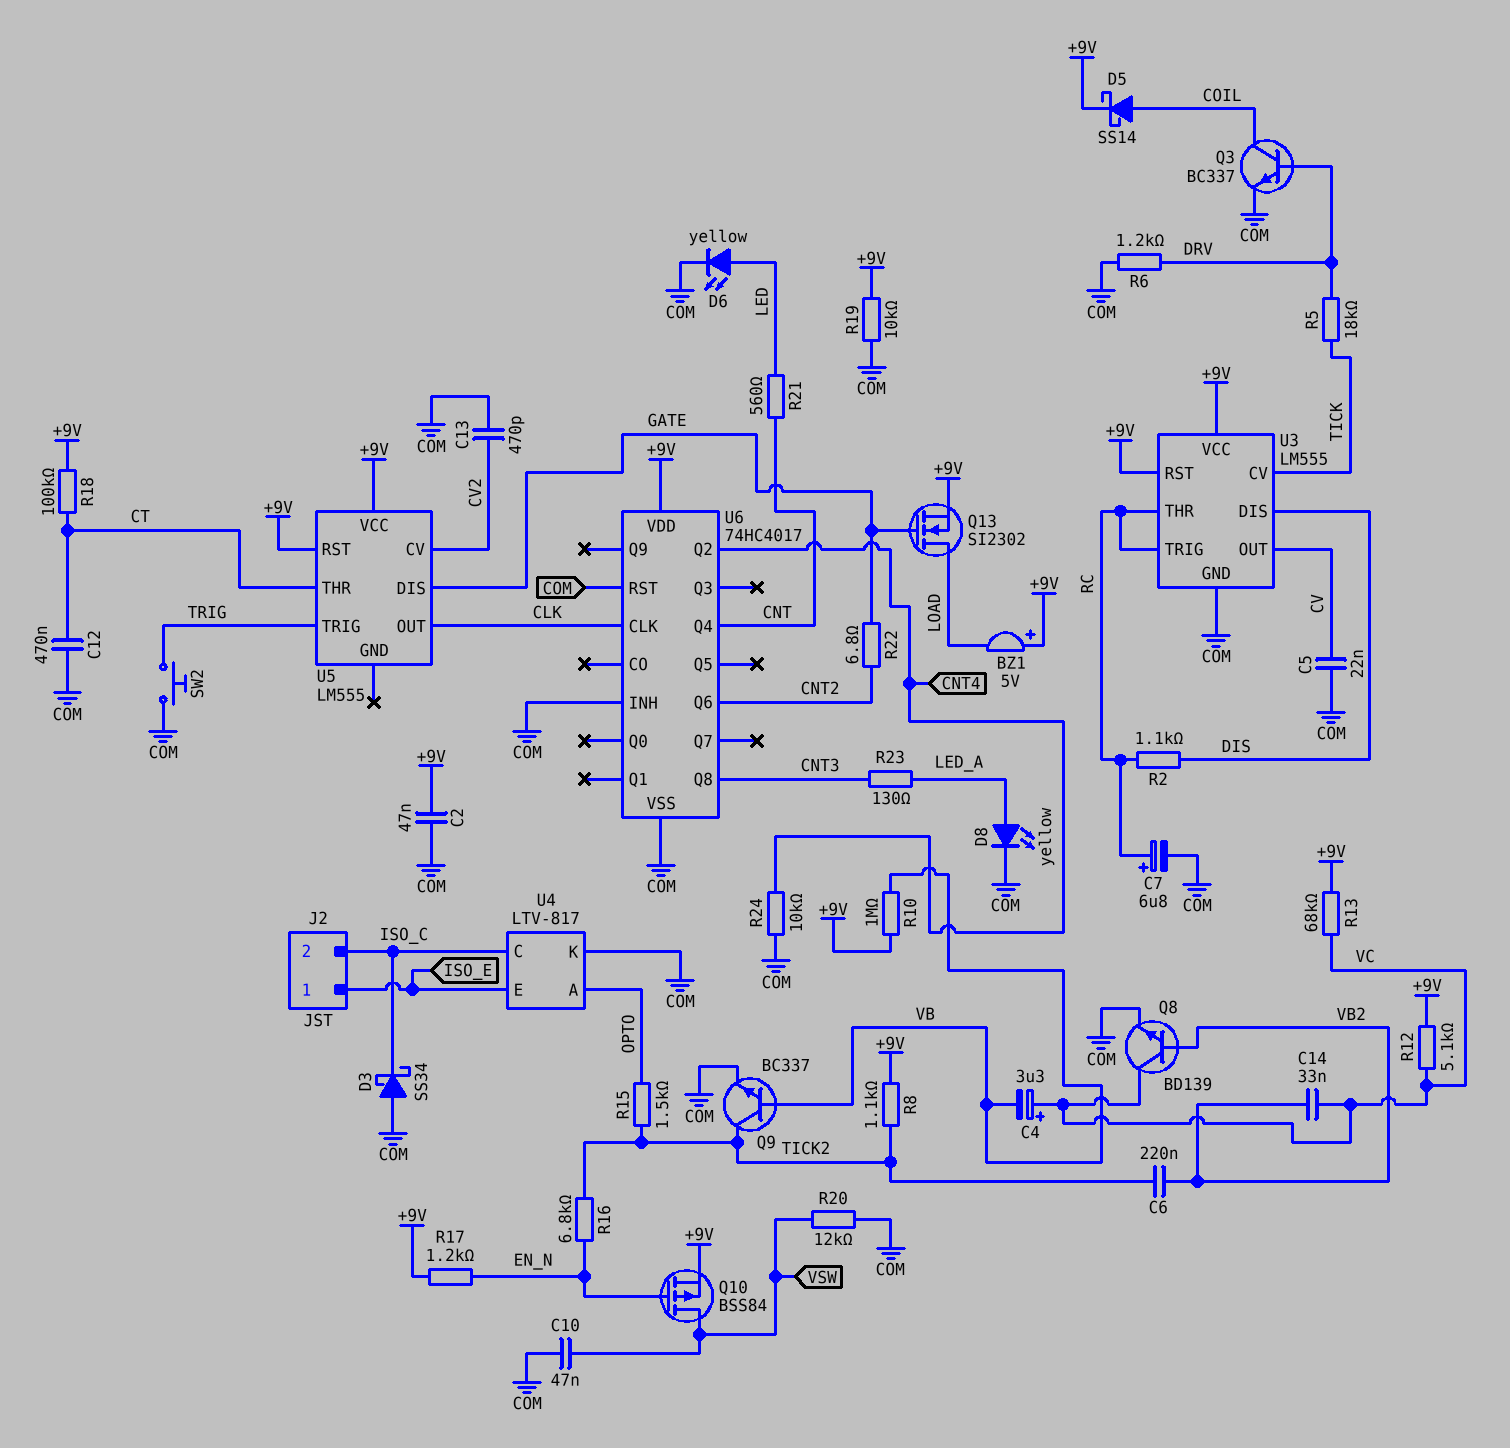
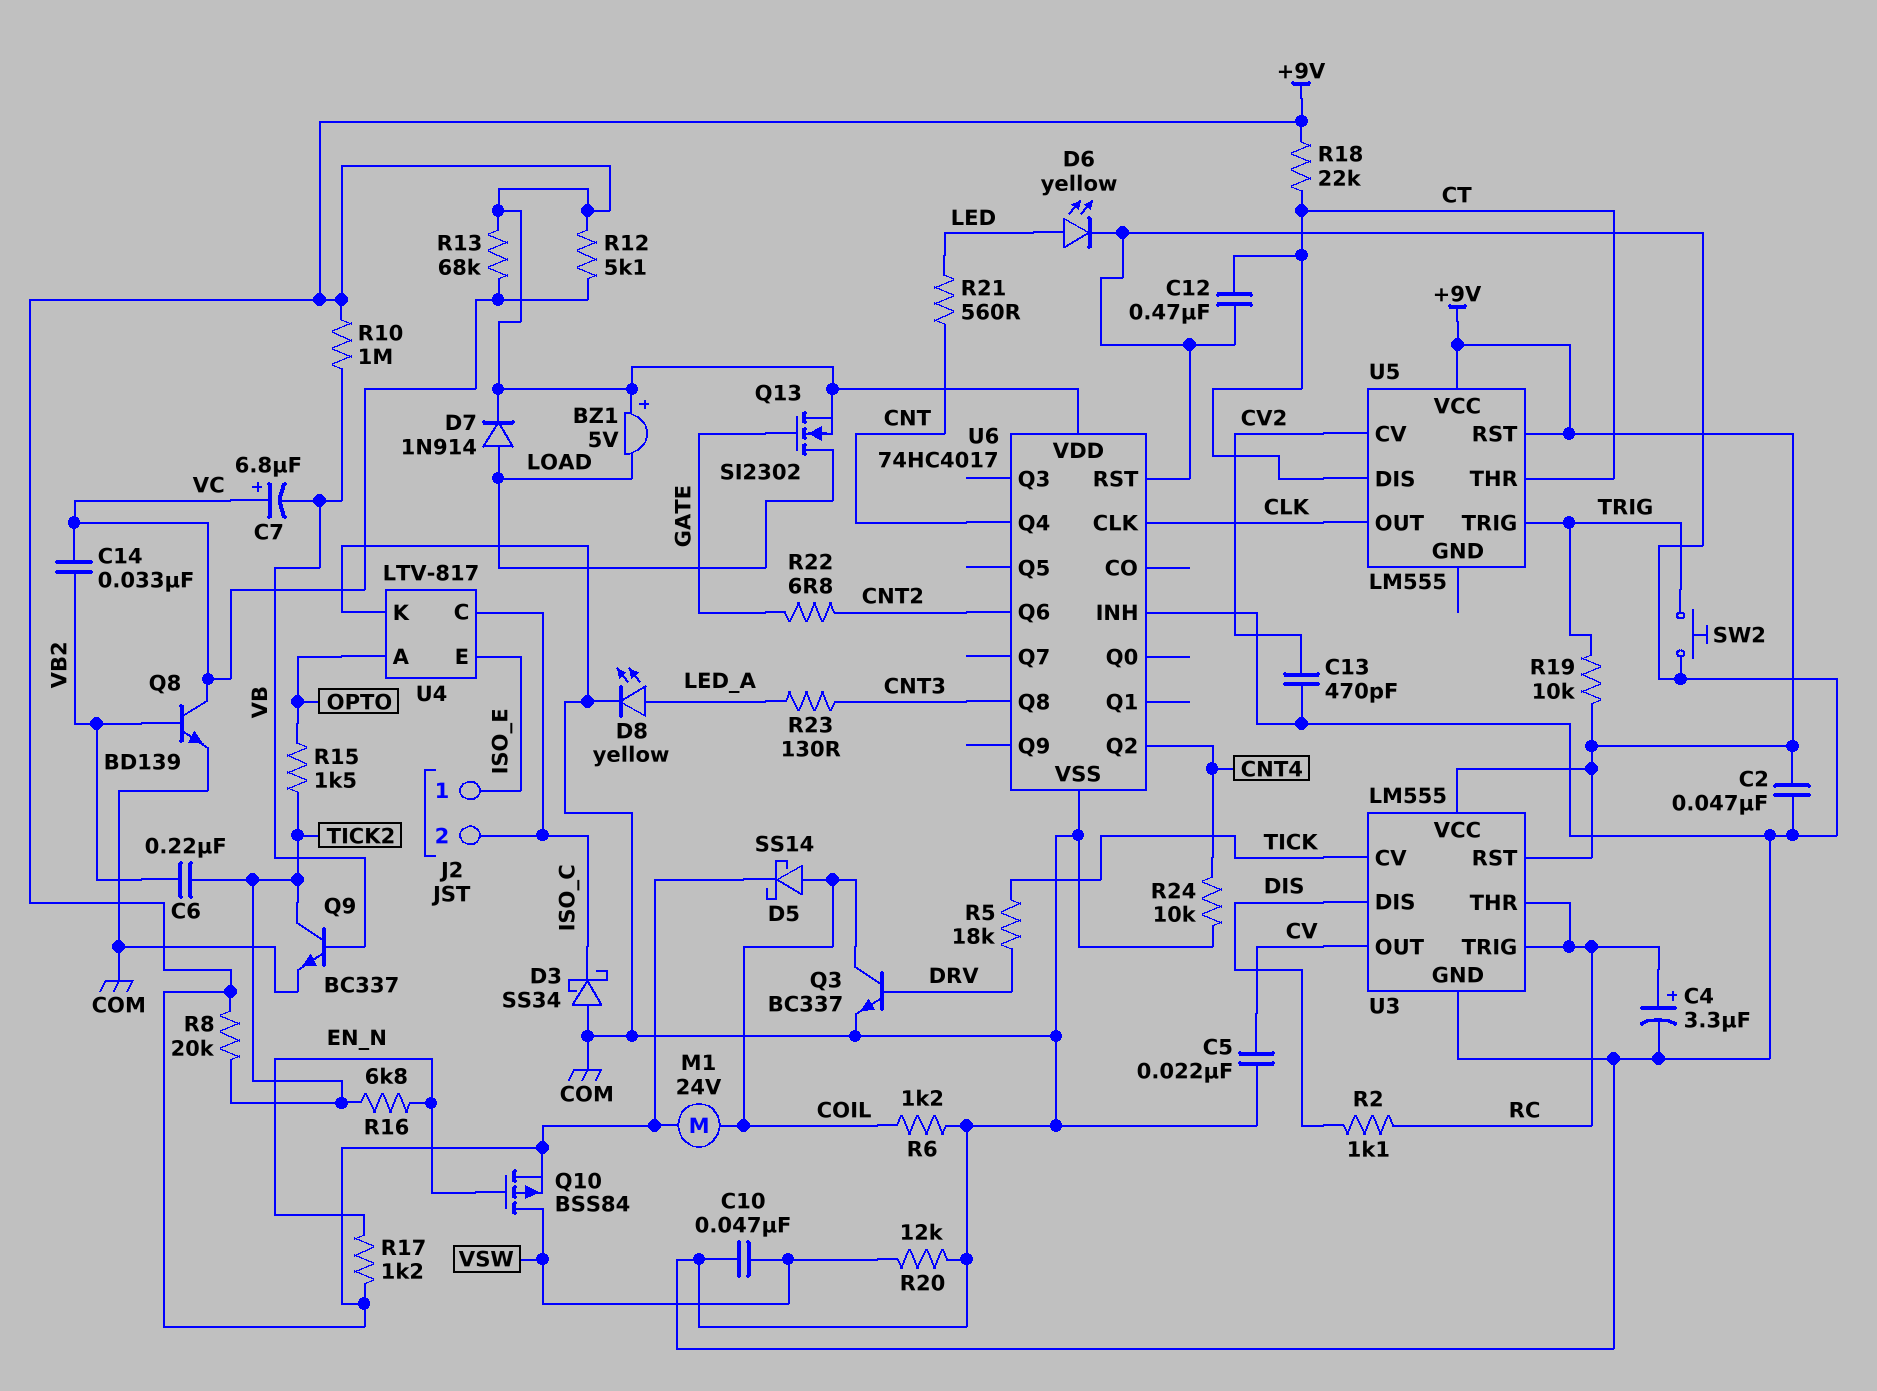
C4: 3.3uF (plus VC, minus VB) -> 3.3uF (plus RC, minus COM)
C7: 6.8uF (plus RC, minus COM) -> 6.8uF (plus VC, minus VB)
D7: none -> diode 1N914 (A LOAD, K +9V)
M1: none -> motor 24V (+9V, COIL)
R6: 1.2k (COM, DRV) -> 1.2k (COIL, COM)
R8: 1.1k (+9V, TICK2) -> 20k (+9V, TICK2)
R18: 100k (+9V, CT) -> 22k (+9V, CT)
R19: 10k (+9V, COM) -> 10k (+9V, TRIG)
U5 pin DIS: GATE -> CT

